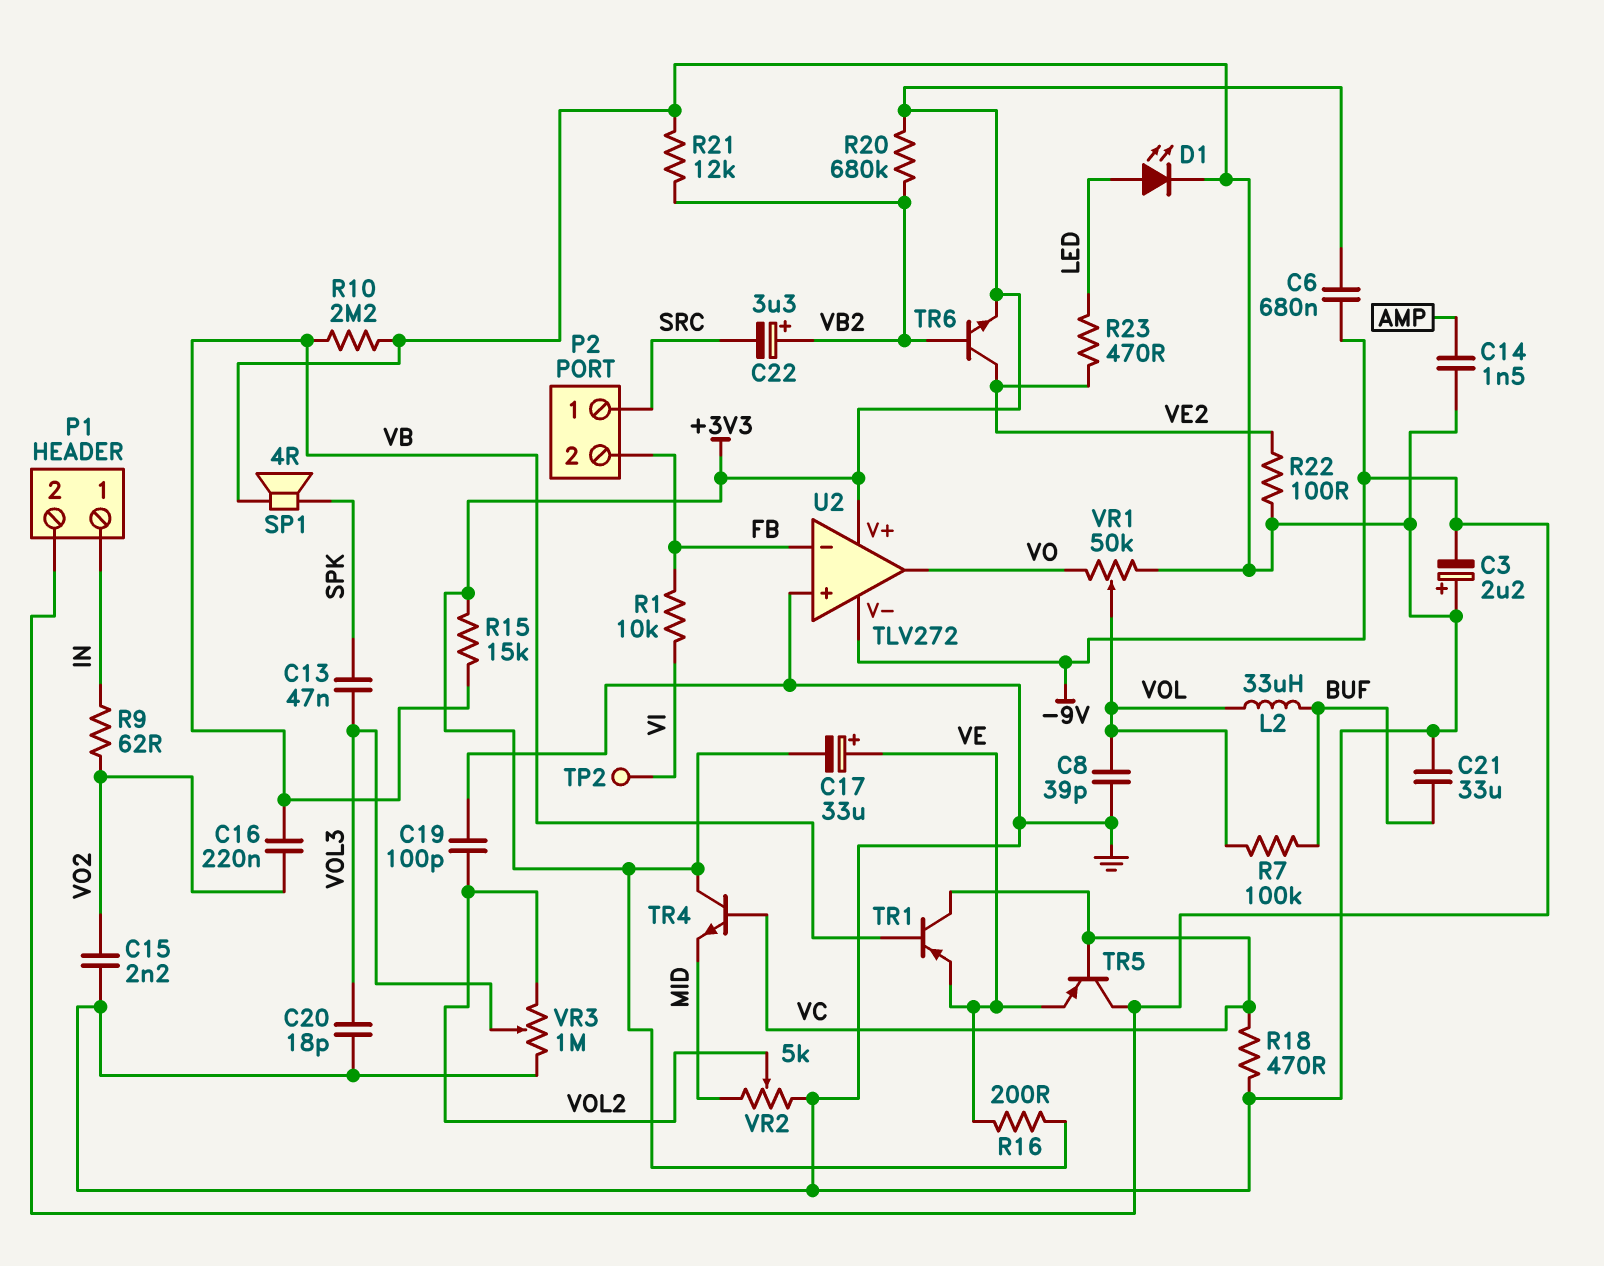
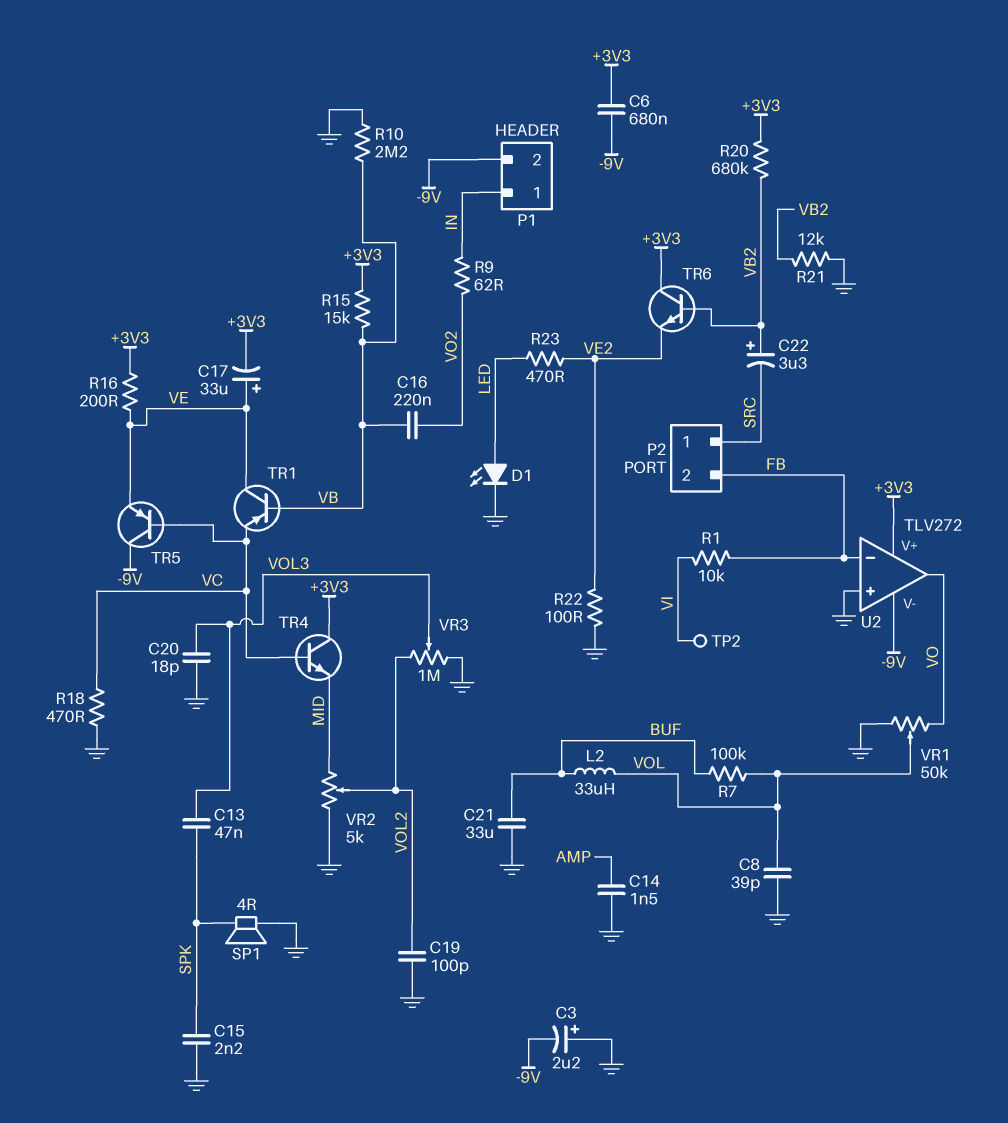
C15: 2.2nF (GND, VO2) -> 2.2nF (GND, SPK)
TR1: PNP (B VB, C VC, E VE) -> PNP (B VB, C VE, E VC)
TR6: NPN (B VB2, C VE2, E +3V3) -> NPN (B VB2, C +3V3, E VE2)

